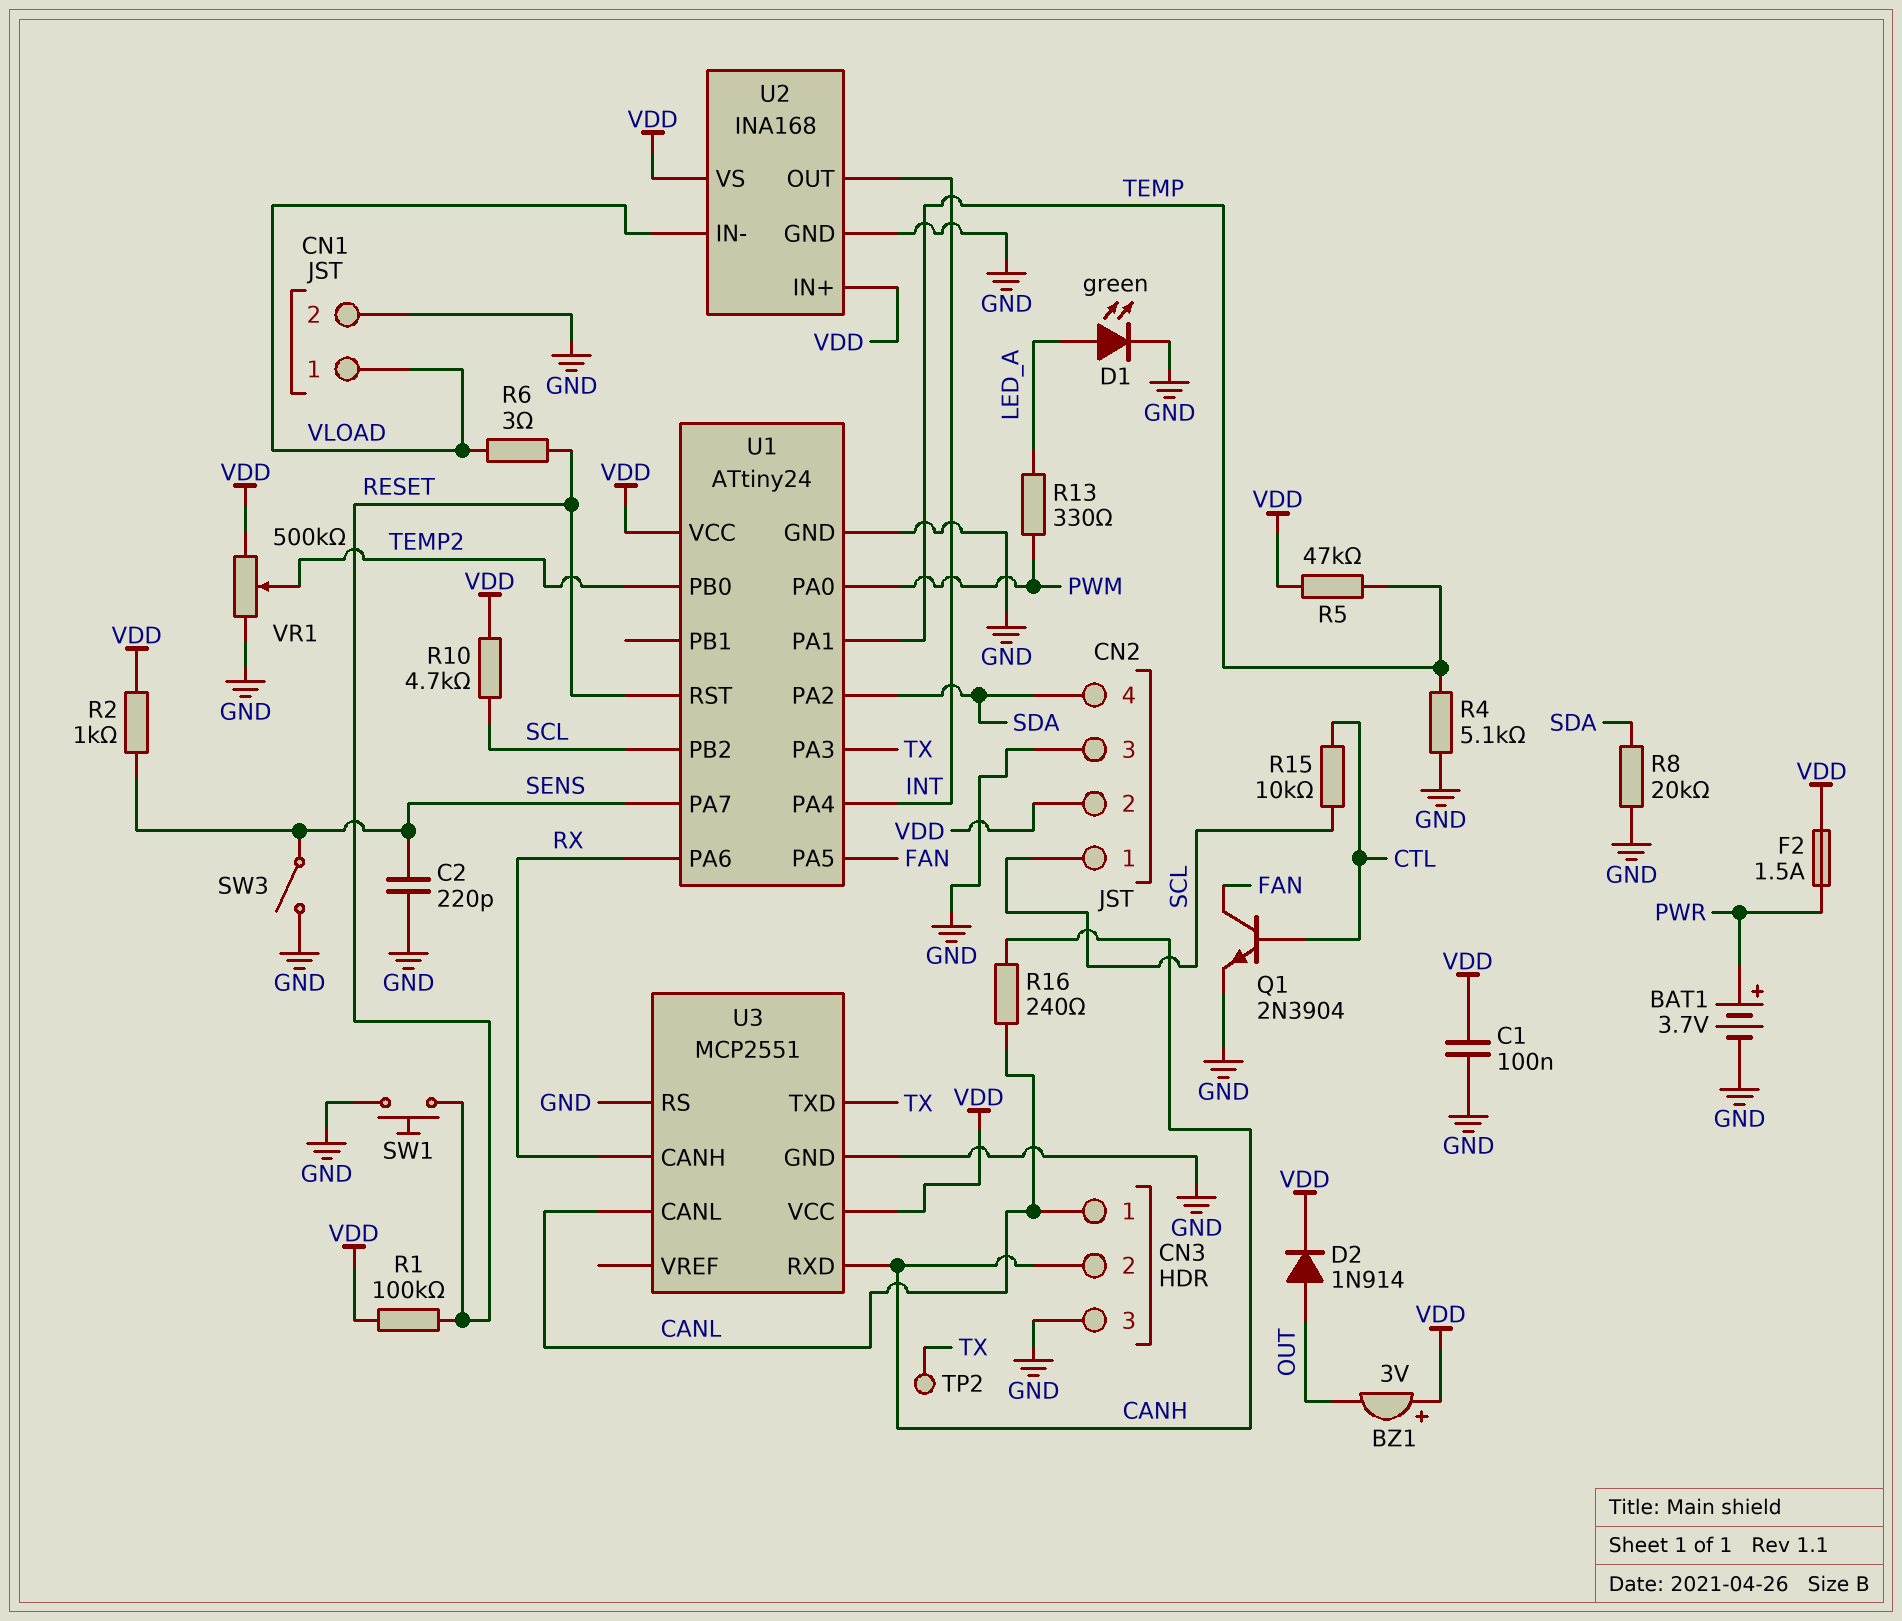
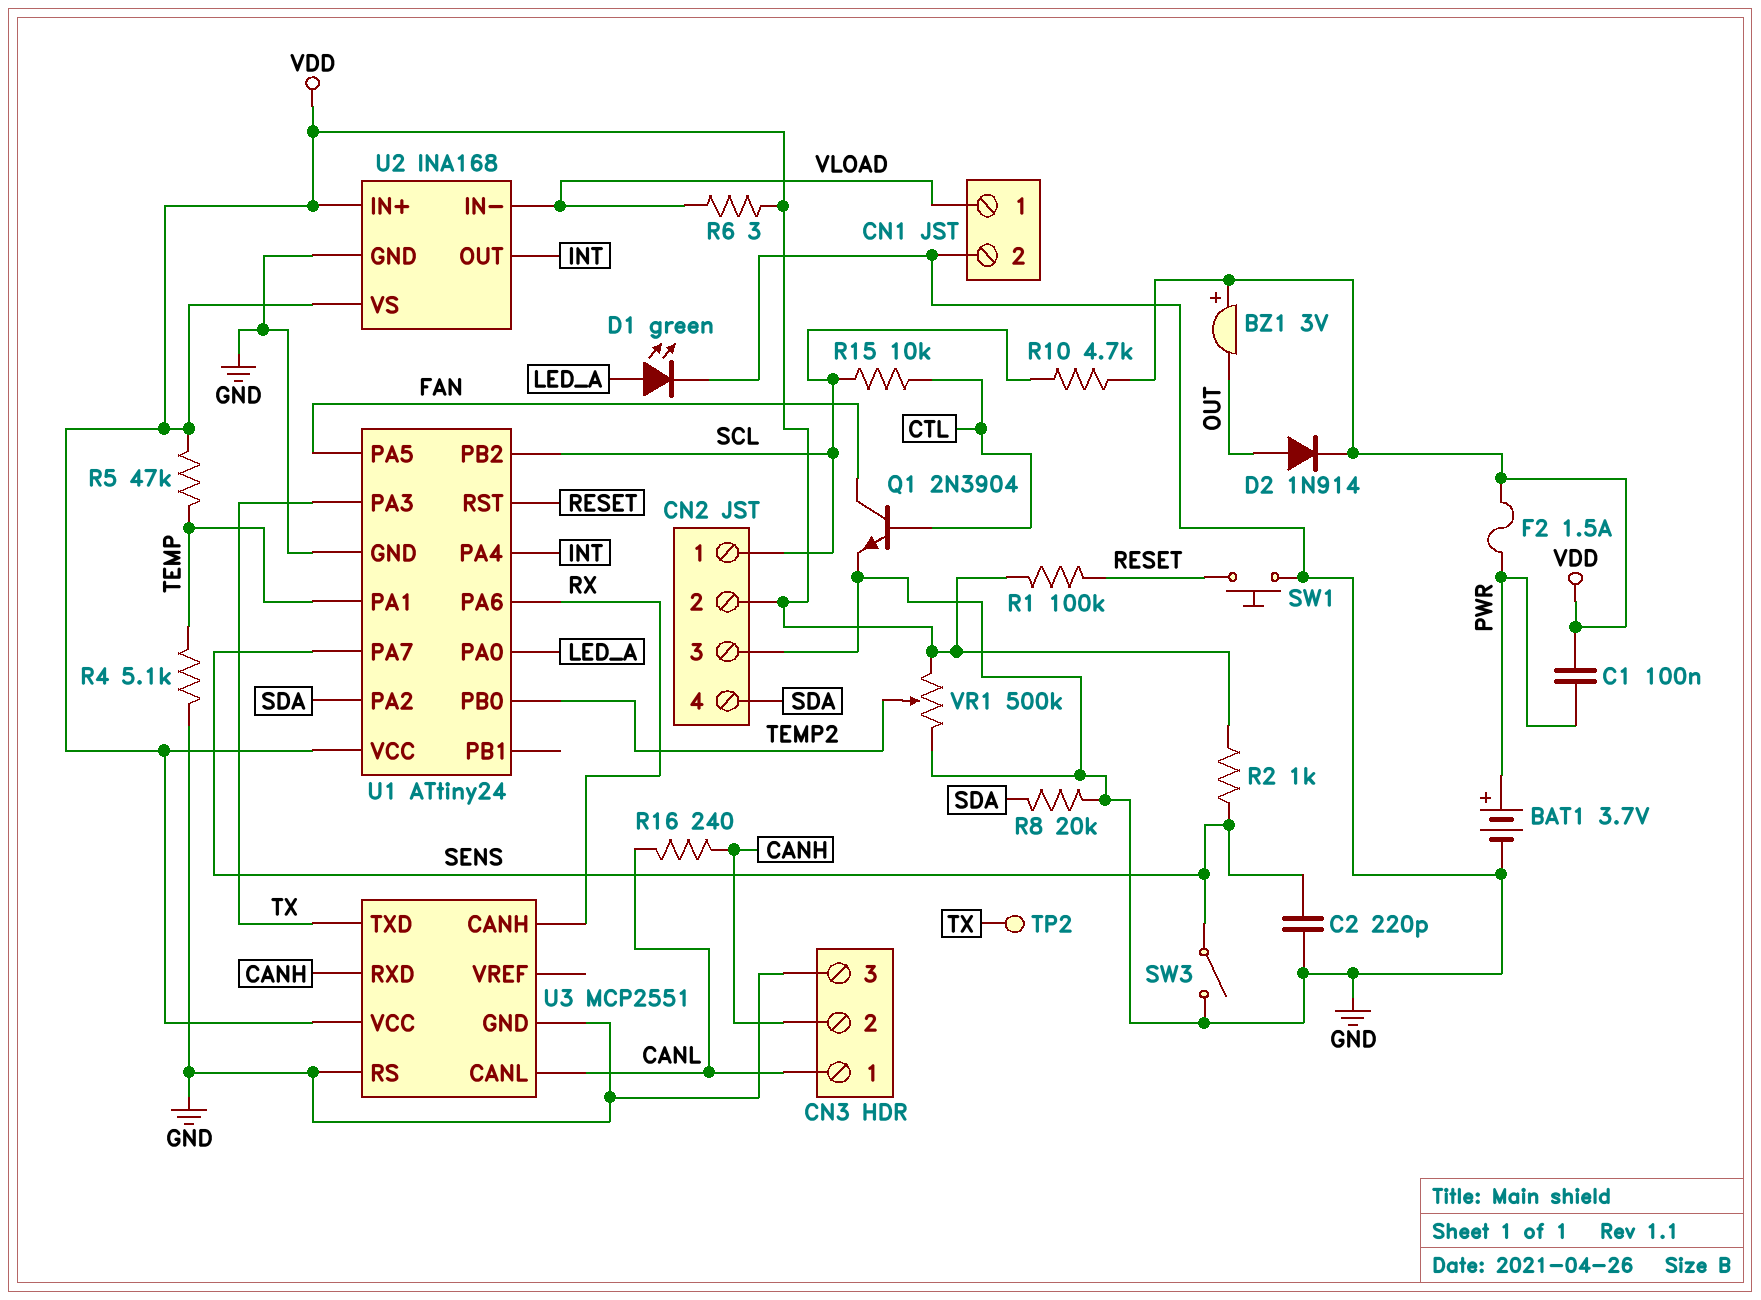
C1: 100nF (GND, VDD) -> 100nF (PWR, VDD)
R6: 3 (RESET, VLOAD) -> 3 (VDD, VLOAD)
R13: 330 (LED_A, PWM) -> none
U1 pin PA0: PWM -> LED_A

